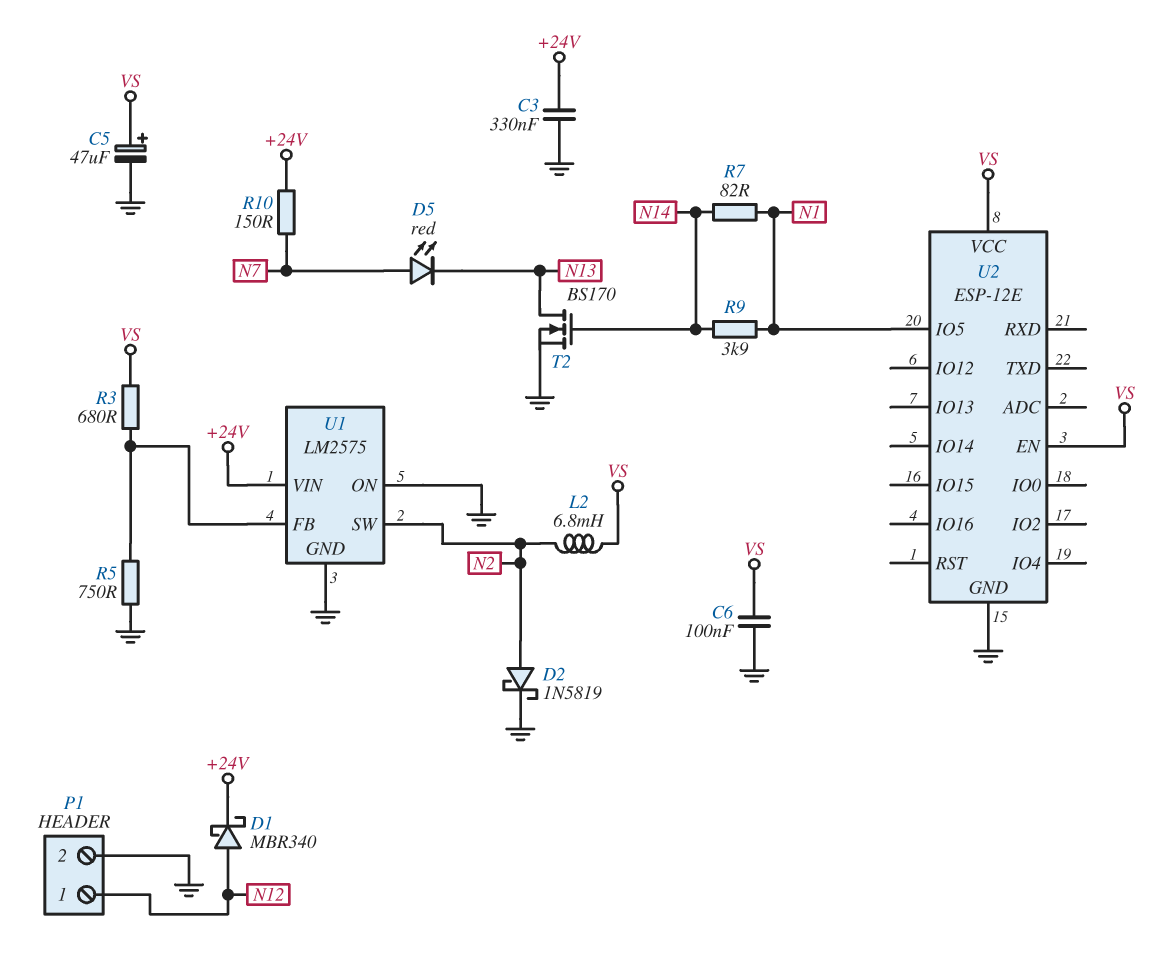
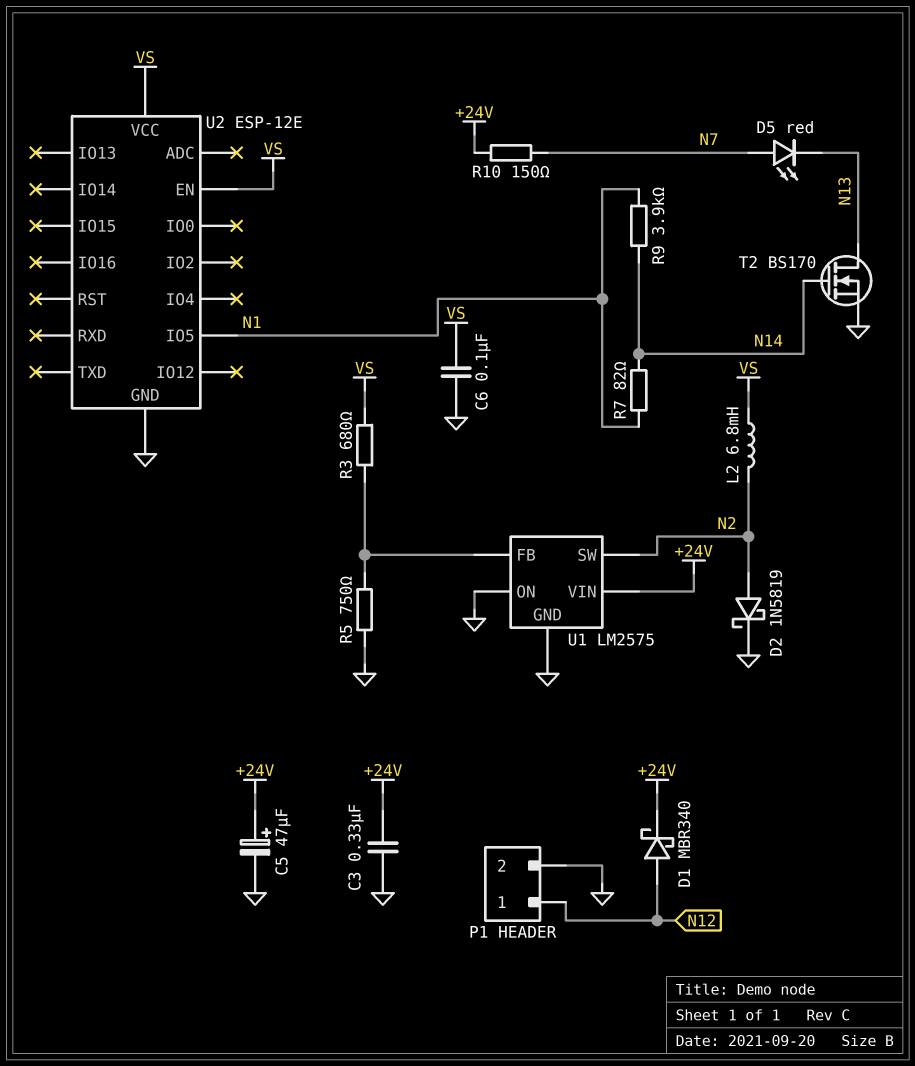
C5: 47uF (plus VS, minus GND) -> 47uF (plus +24V, minus GND)

